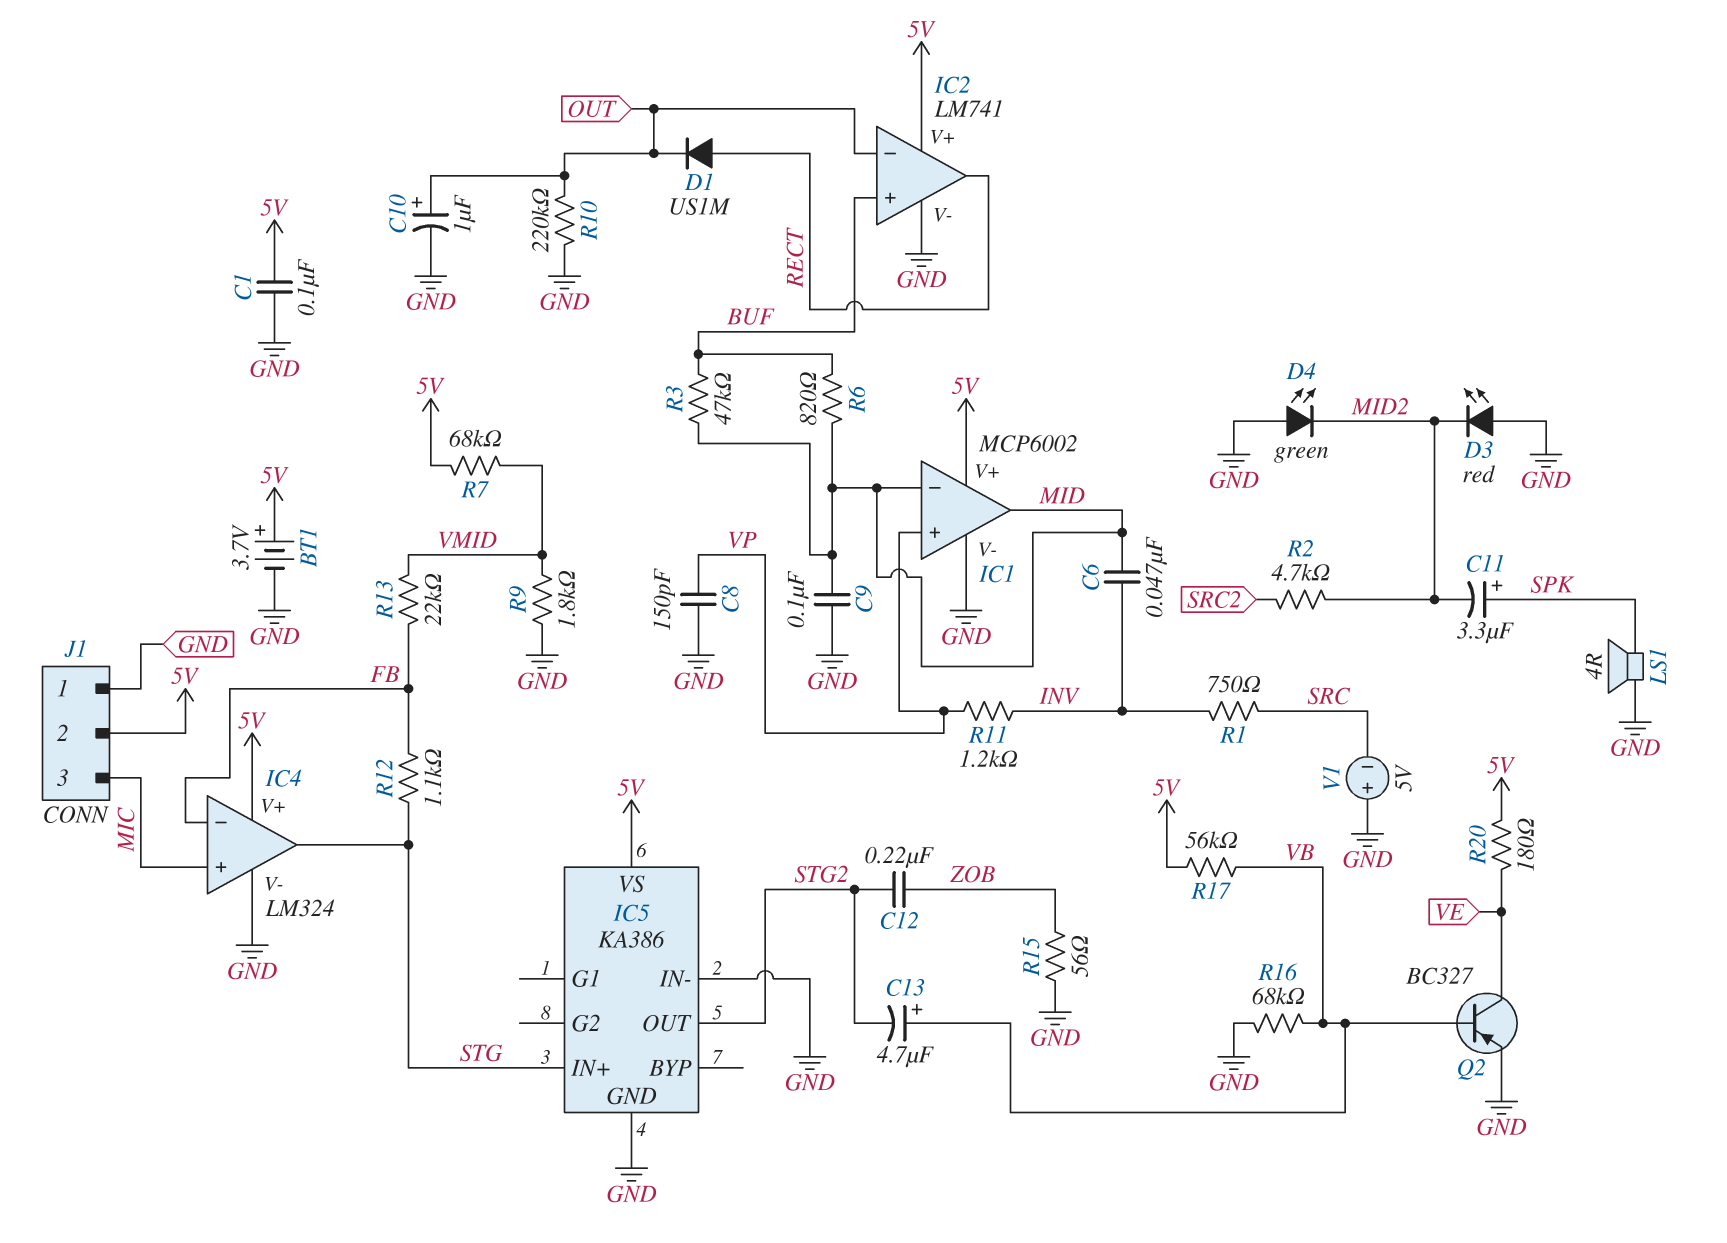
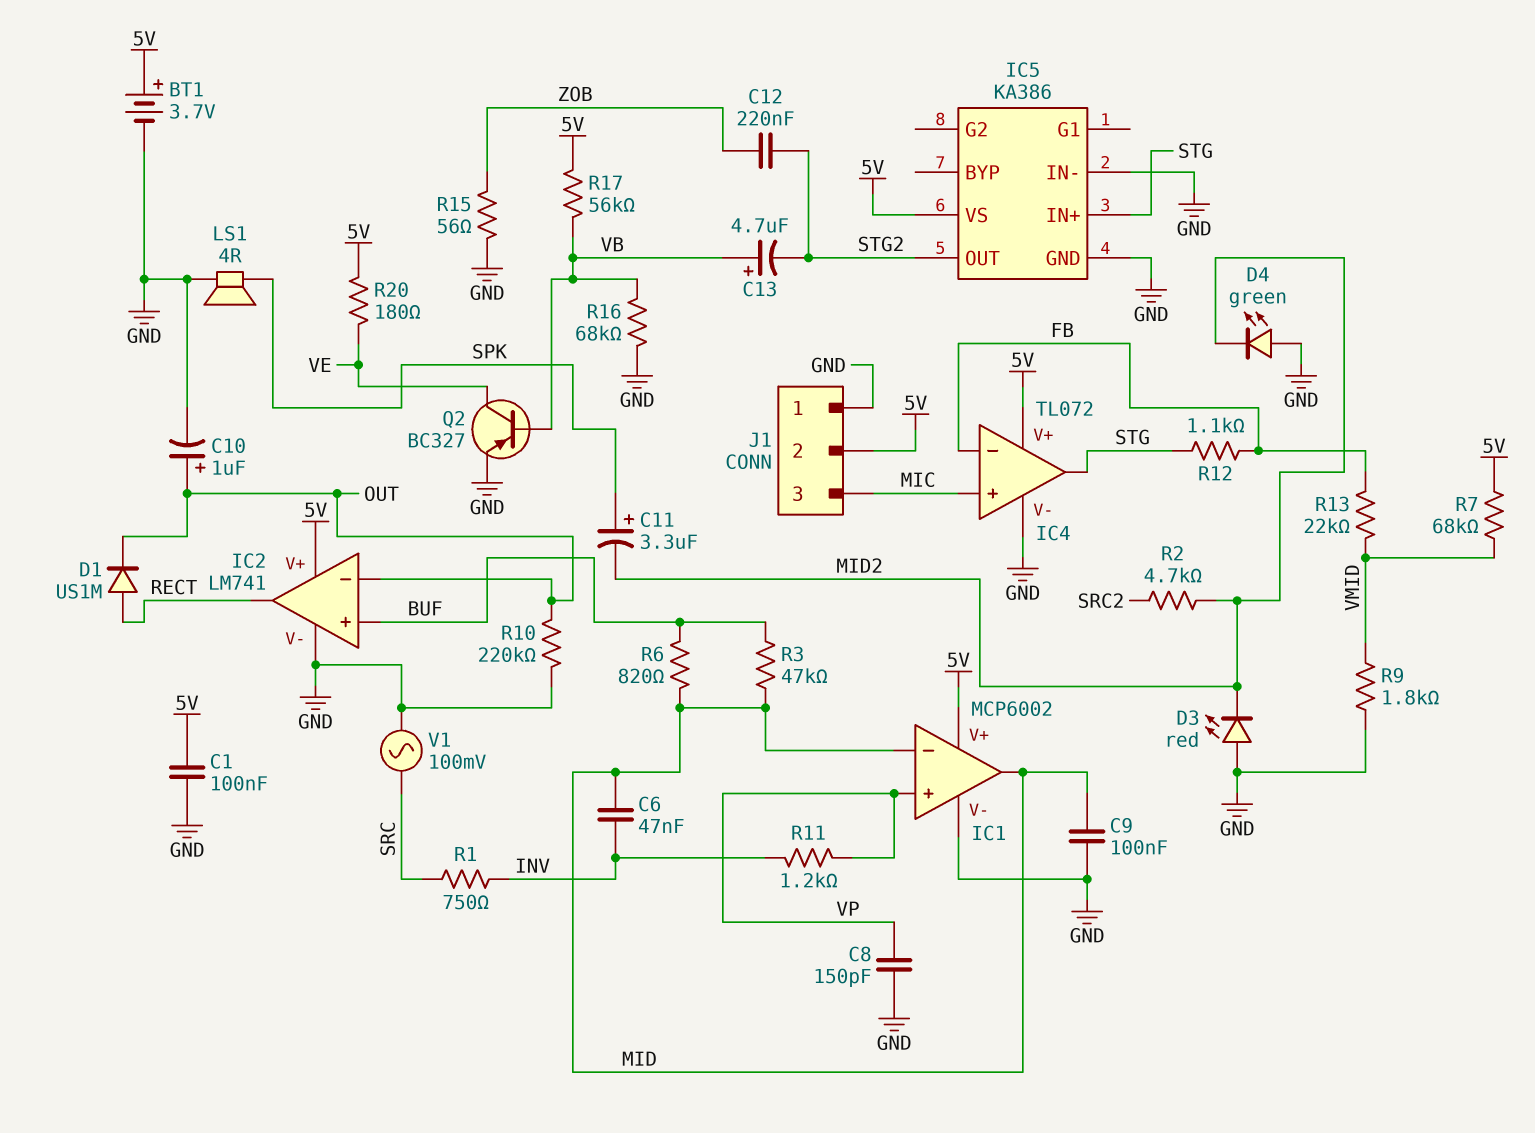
IC4: LM324 -> TL072
V1: 5V (plus GND, minus SRC) -> AC 100mV (GND, SRC)

